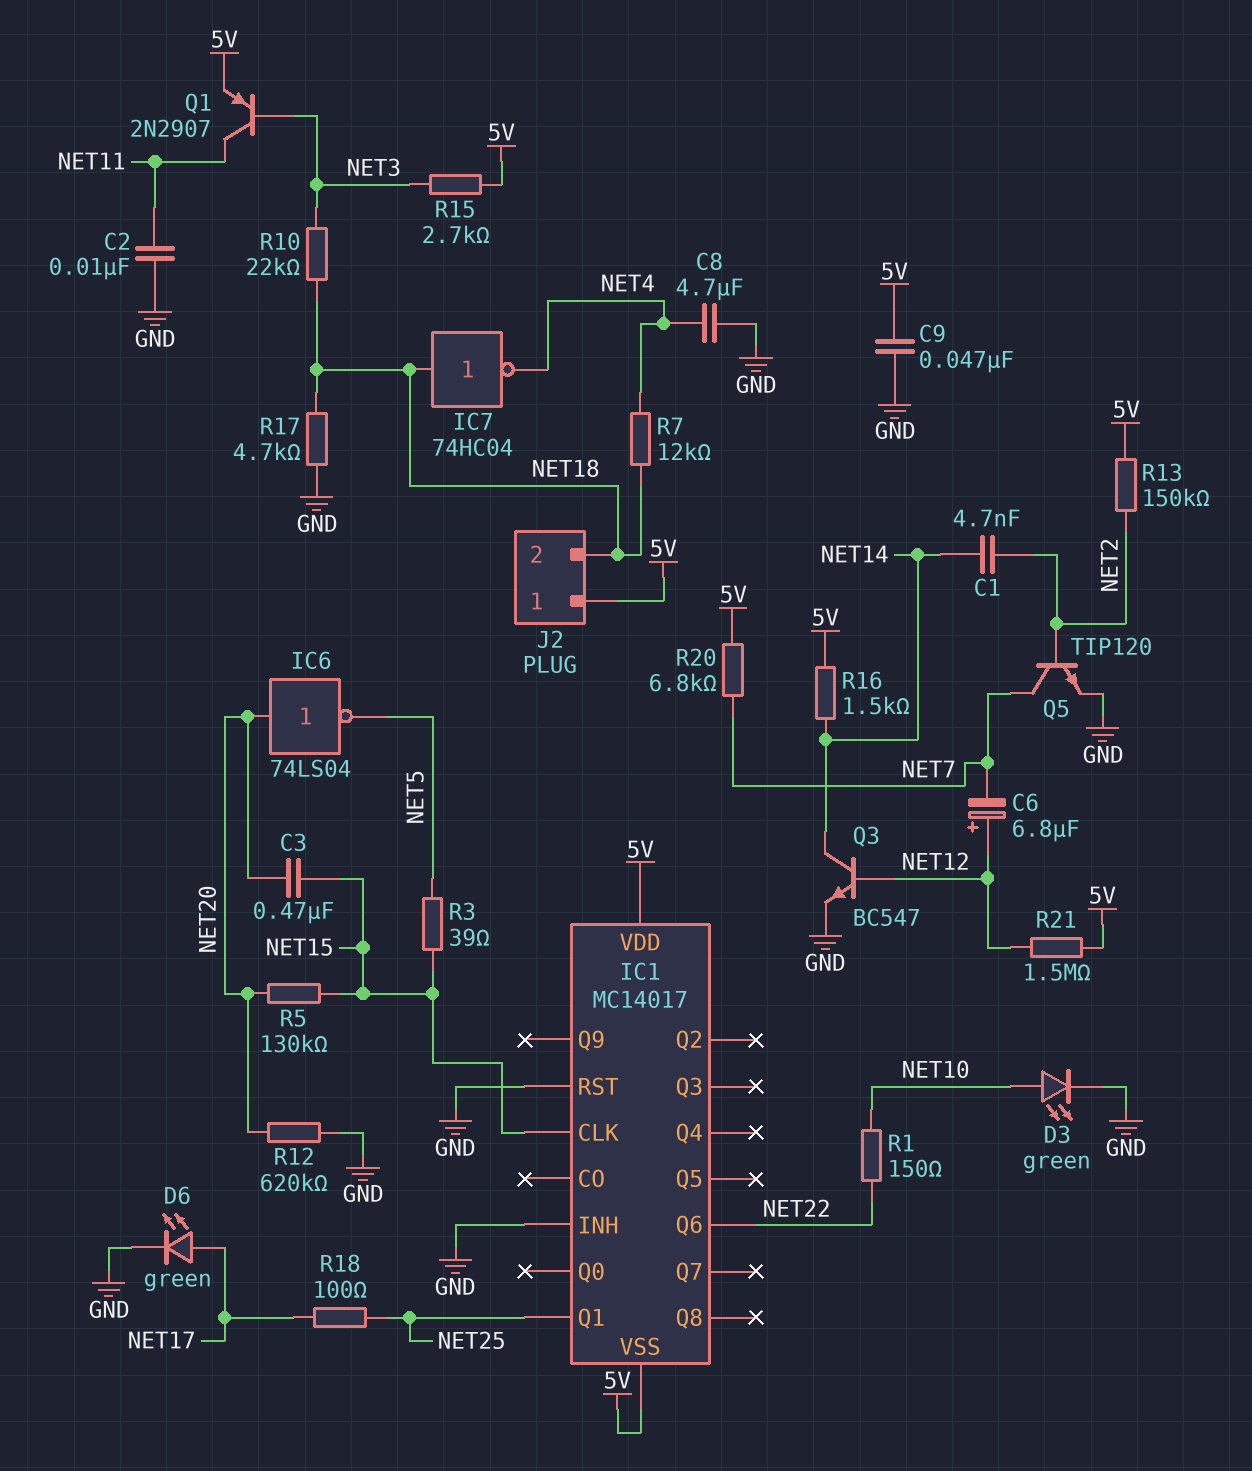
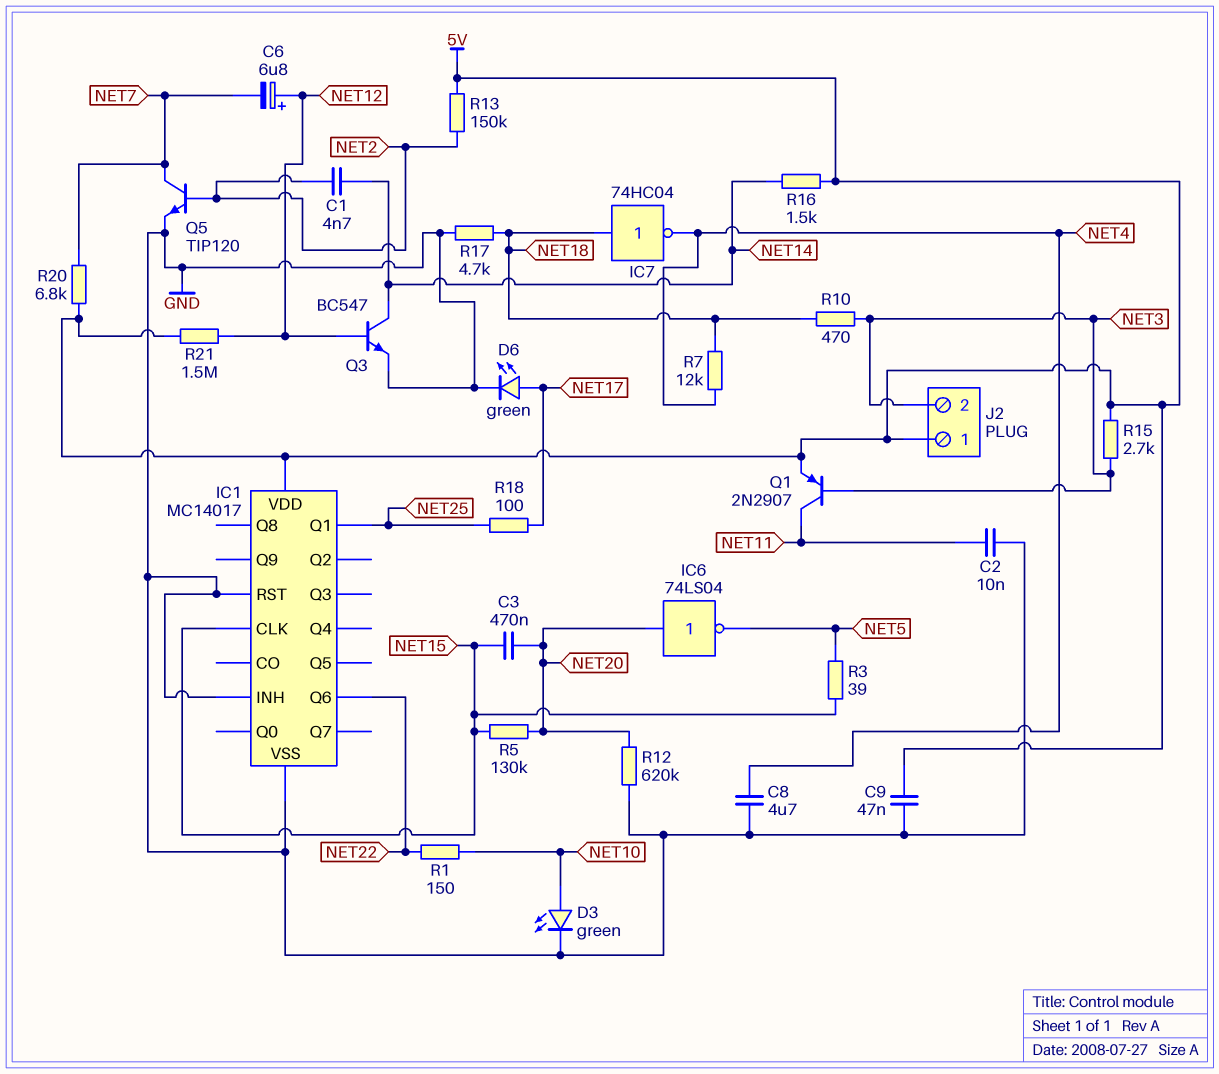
IC1 pin VSS: 5V -> GND
J2 pin 2: NET18 -> NET3
R10: 22k (NET3, NET18) -> 470 (NET3, NET18)

